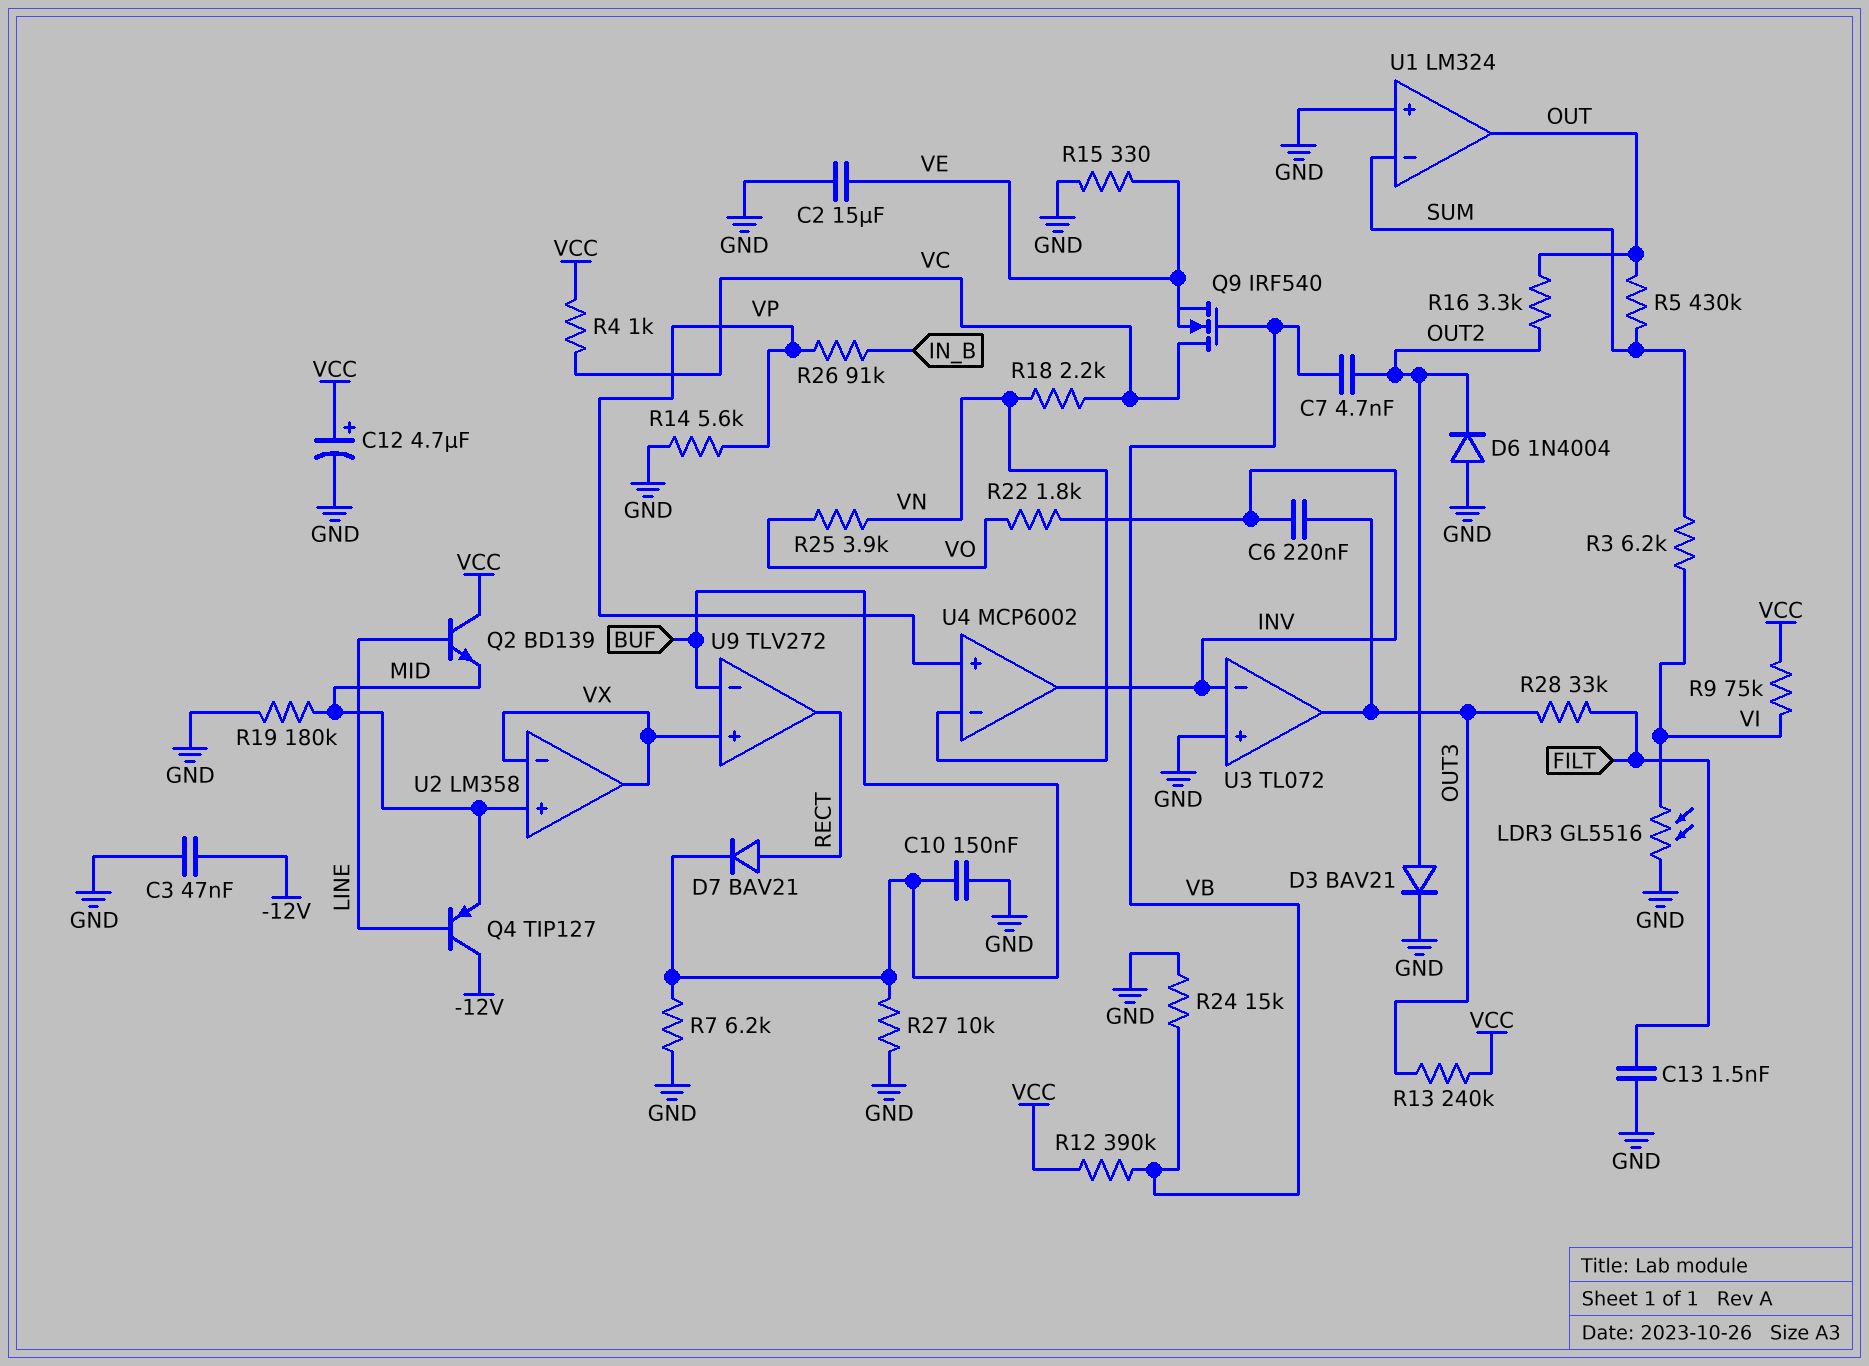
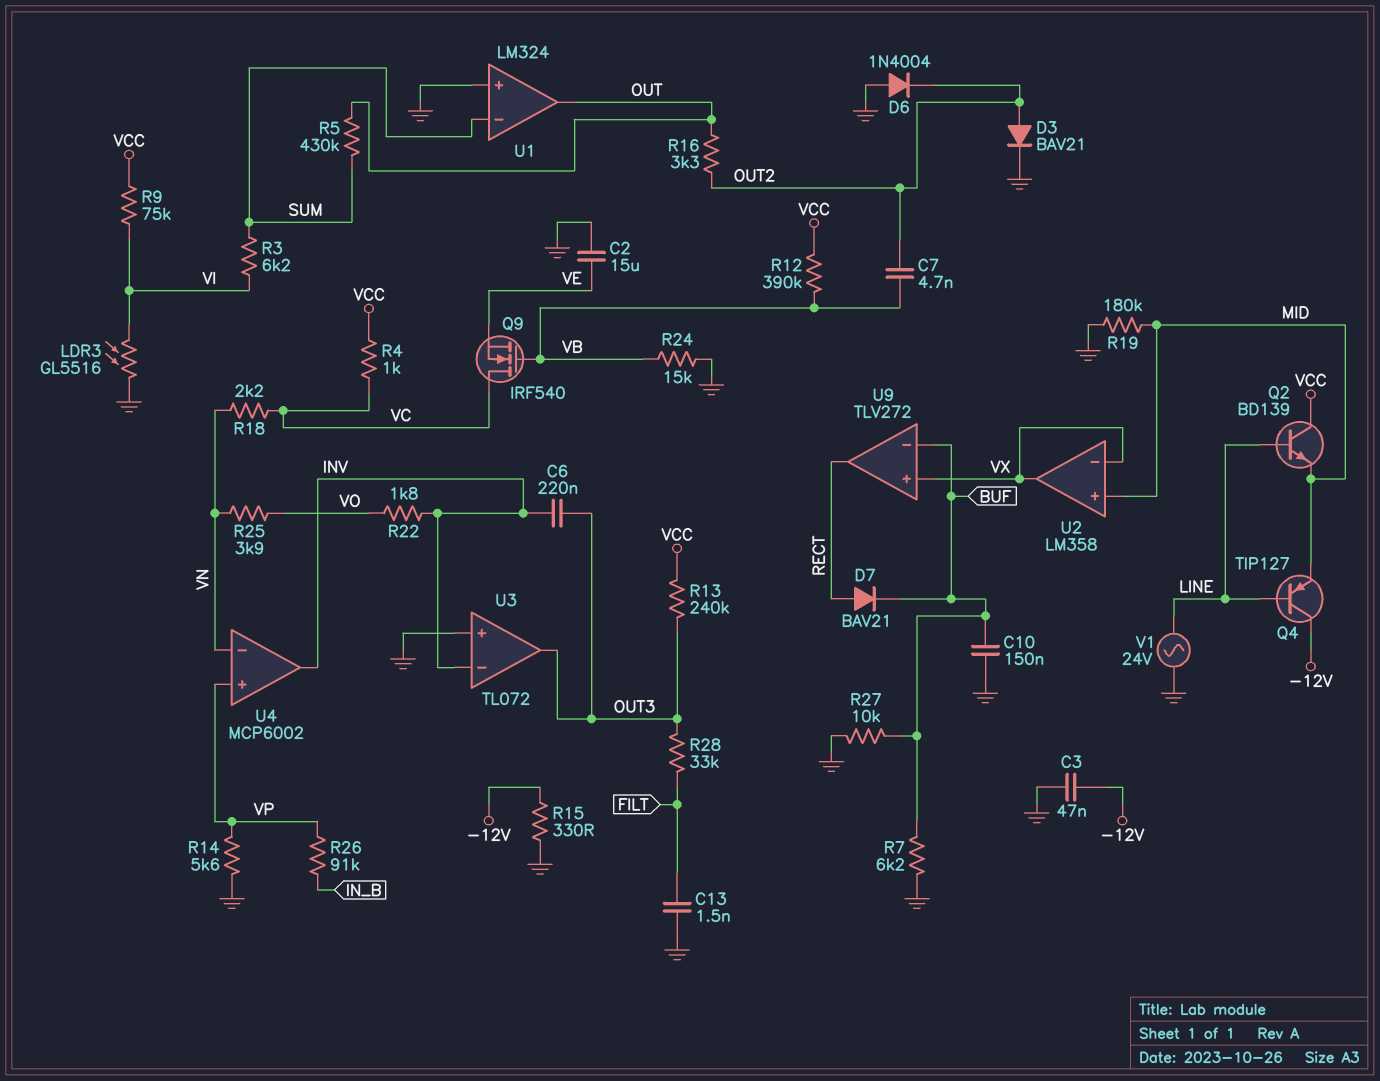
C12: 4.7uF (plus VCC, minus GND) -> none
R15: 330 (GND, VE) -> 330 (-12V, GND)
V1: none -> AC 24V (GND, LINE)

